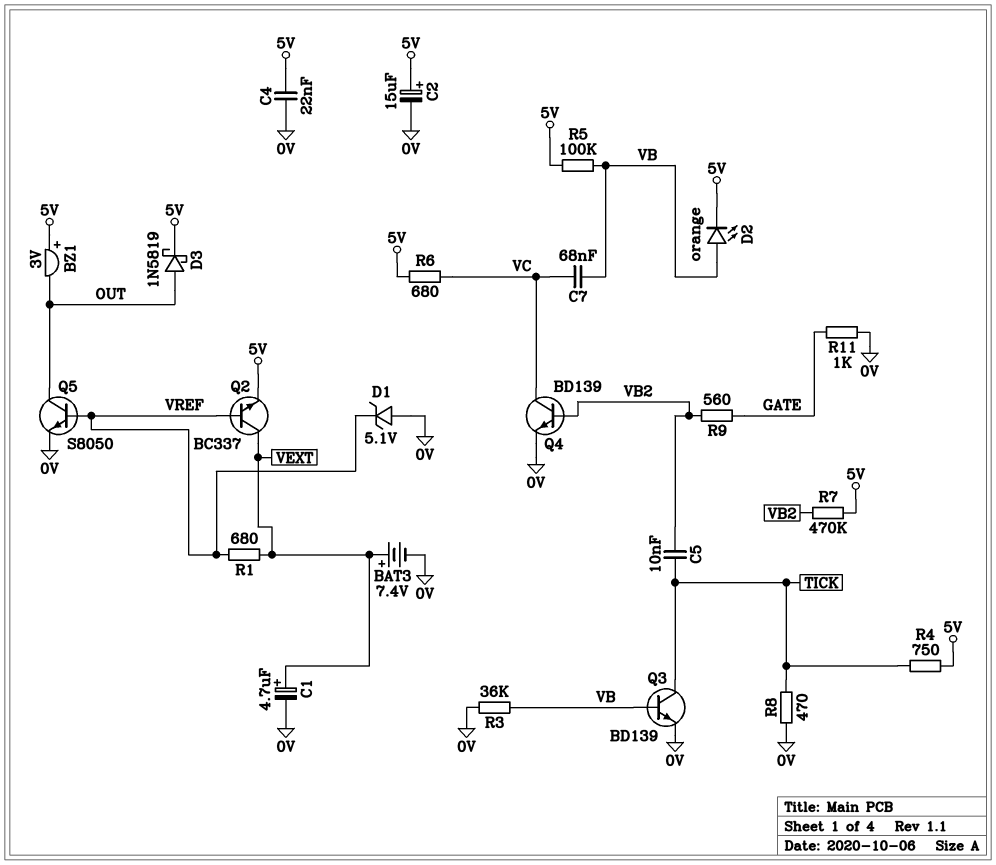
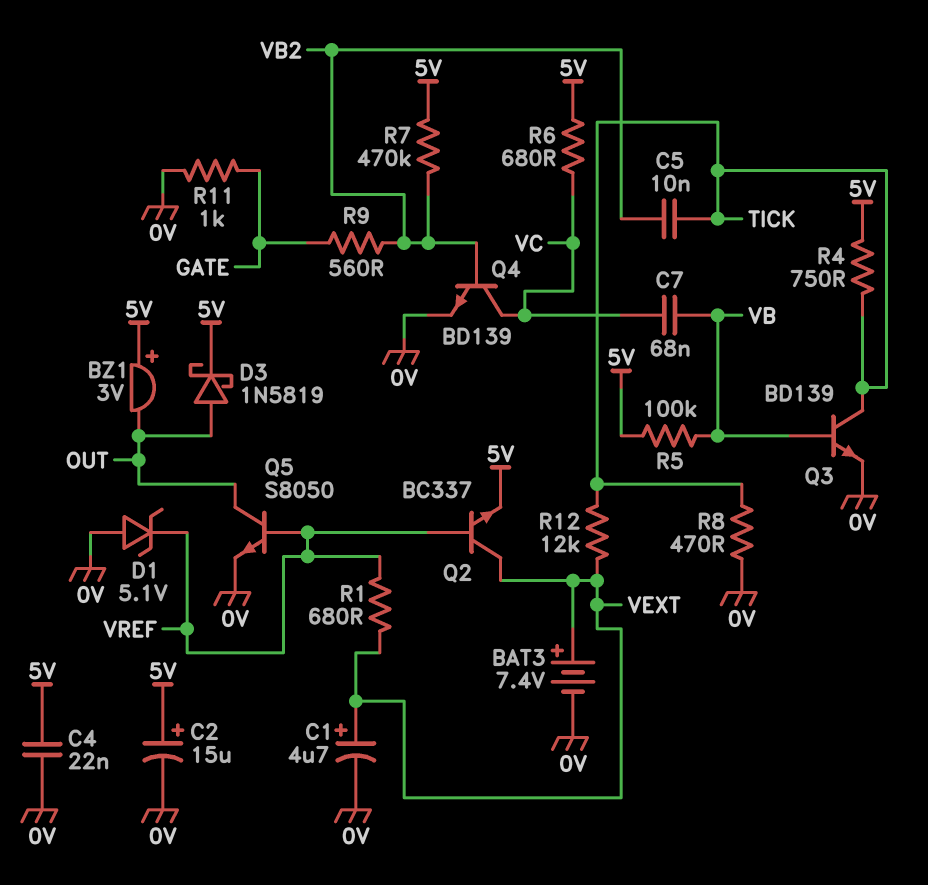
D2: LED orange (A VB, K 5V) -> none
R3: 36k (0V, VB) -> none
R12: none -> 12k (TICK, VEXT)

